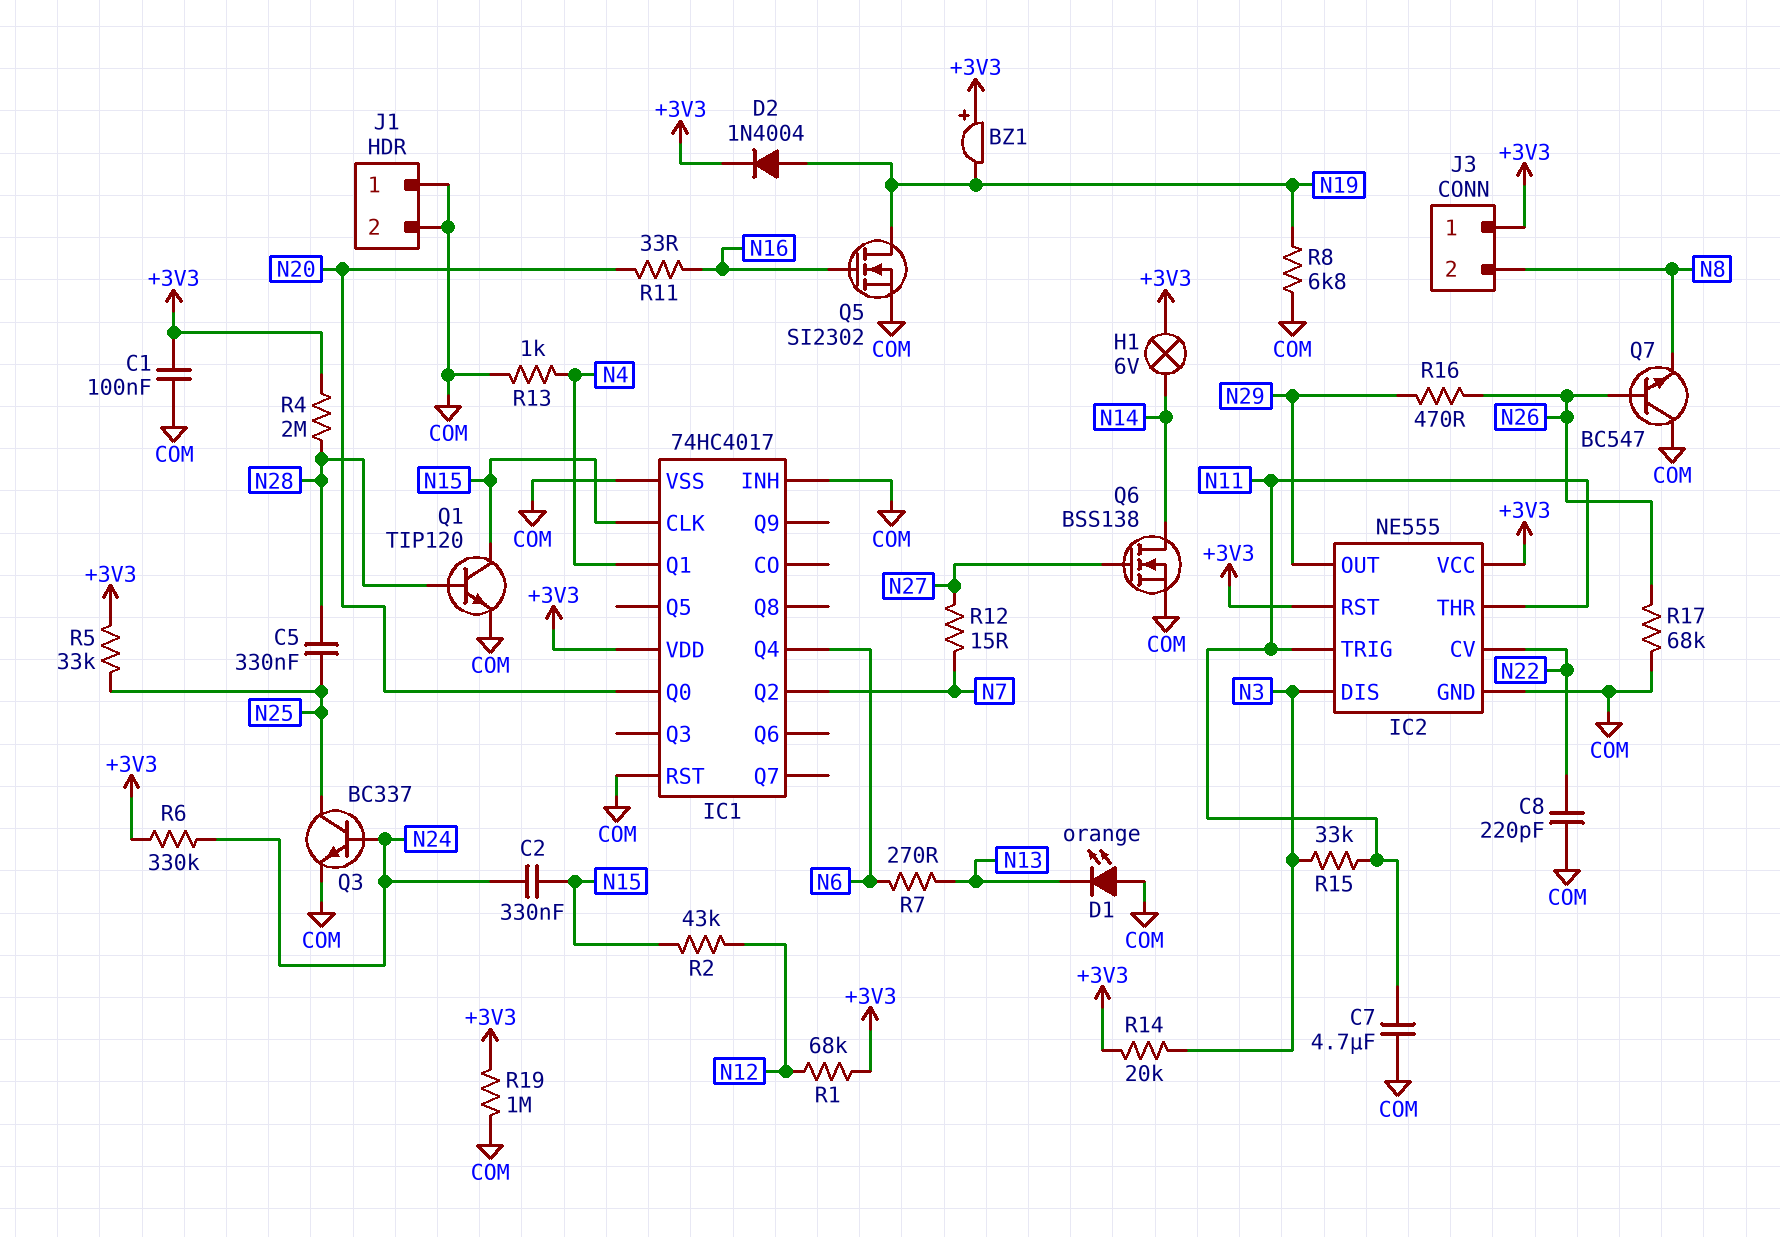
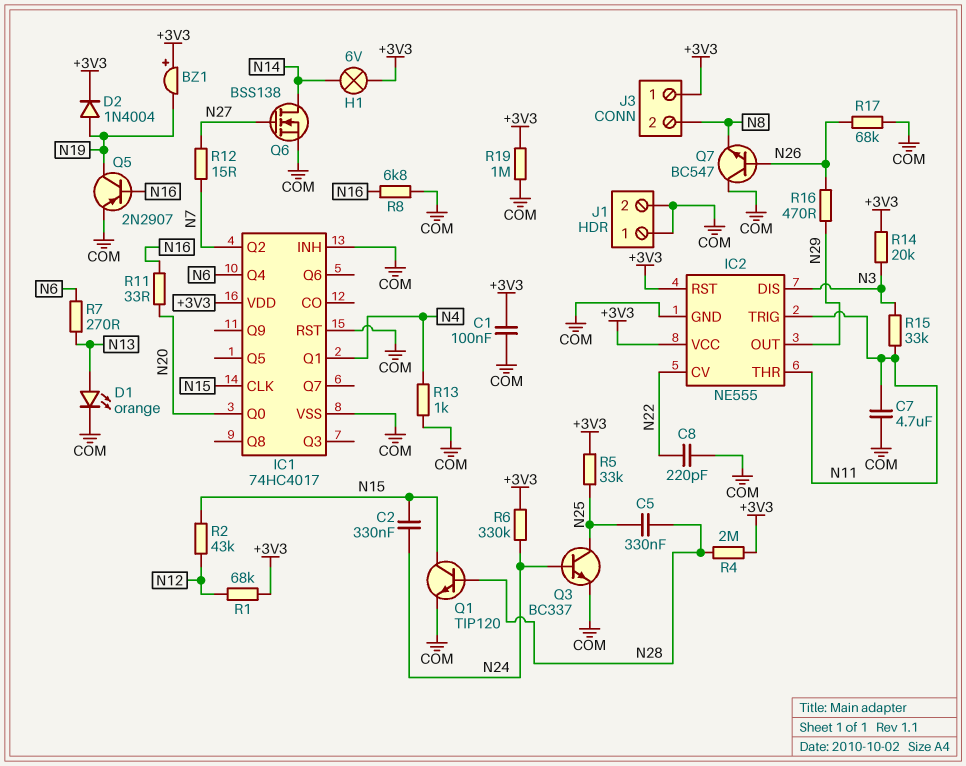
D1: LED orange (A COM, K N13) -> LED orange (A N13, K COM)
Q5: NMOS SI2302 (G N16, D N19, S COM) -> PNP 2N2907 (B N16, C N19, E COM)
R8: 6.8k (COM, N19) -> 6.8k (COM, N16)

